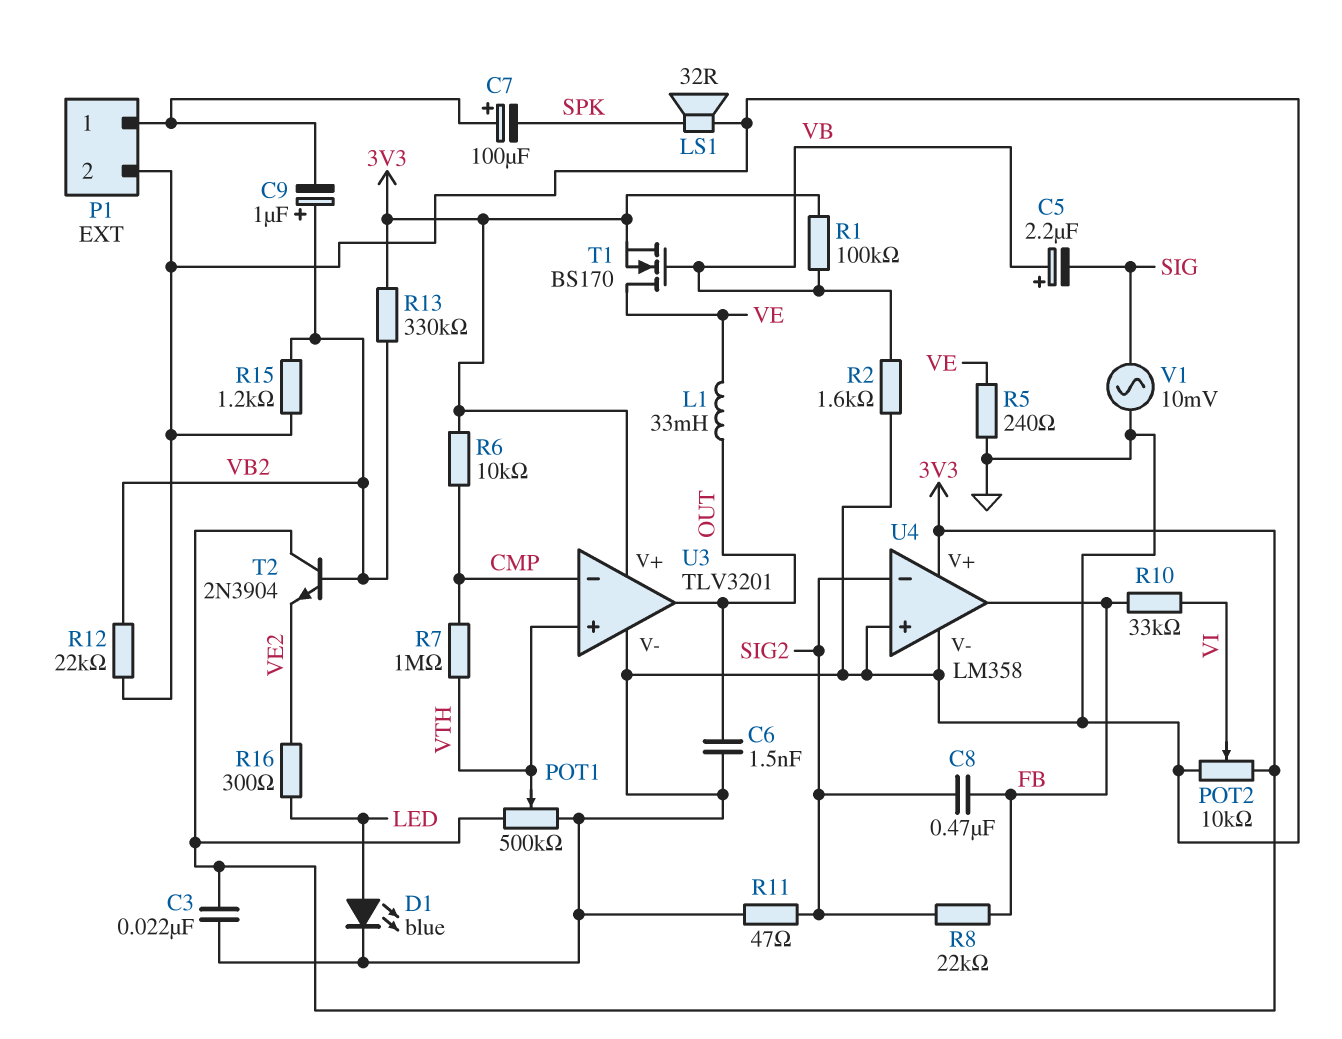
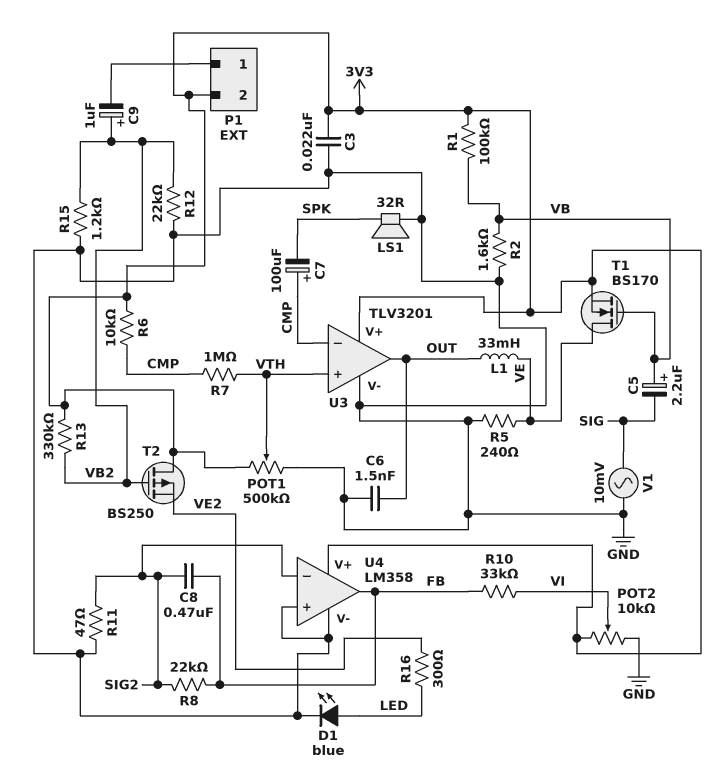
C7: 100uF (plus P1/1, minus SPK) -> 100uF (plus CMP, minus SPK)
P1 pin 2: GND -> 3V3
T2: NPN 2N3904 (B VB2, C 3V3, E VE2) -> PMOS BS250 (G VB2, D 3V3, S VE2)

